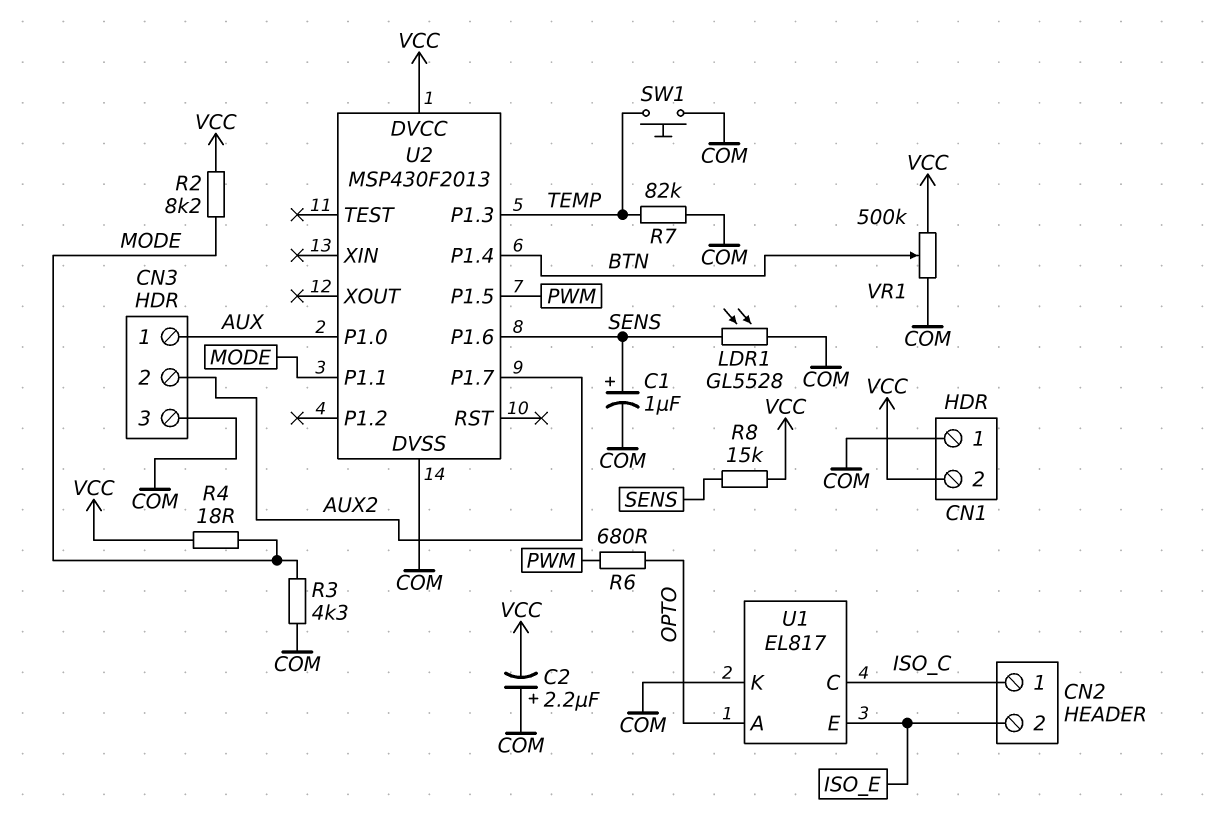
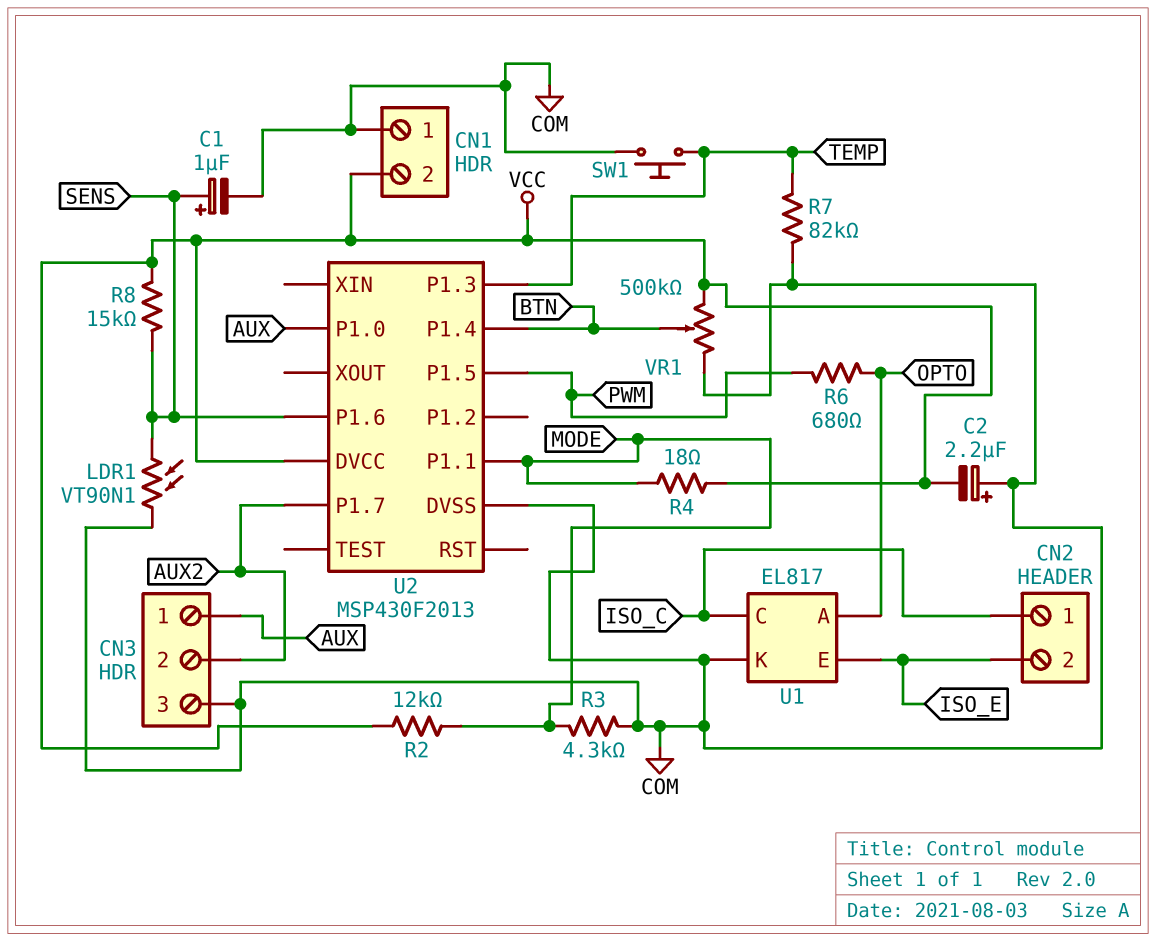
LDR1: GL5528 (COM, SENS) -> VT90N1 (COM, SENS)
R2: 8.2k (MODE, VCC) -> 12k (MODE, VCC)

